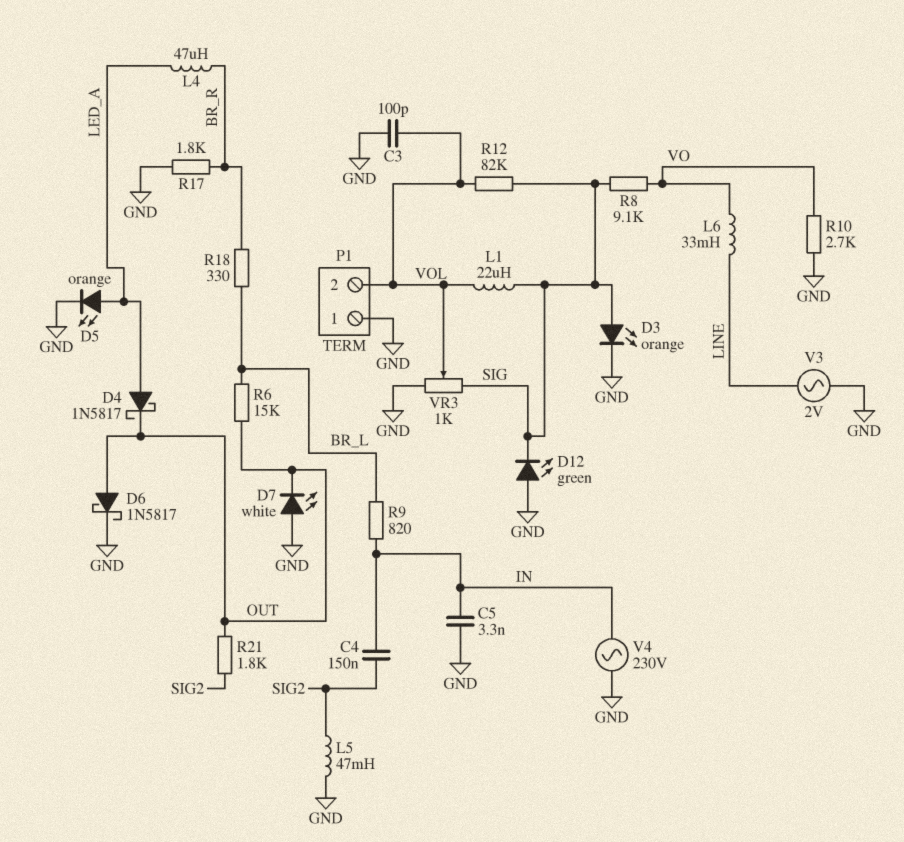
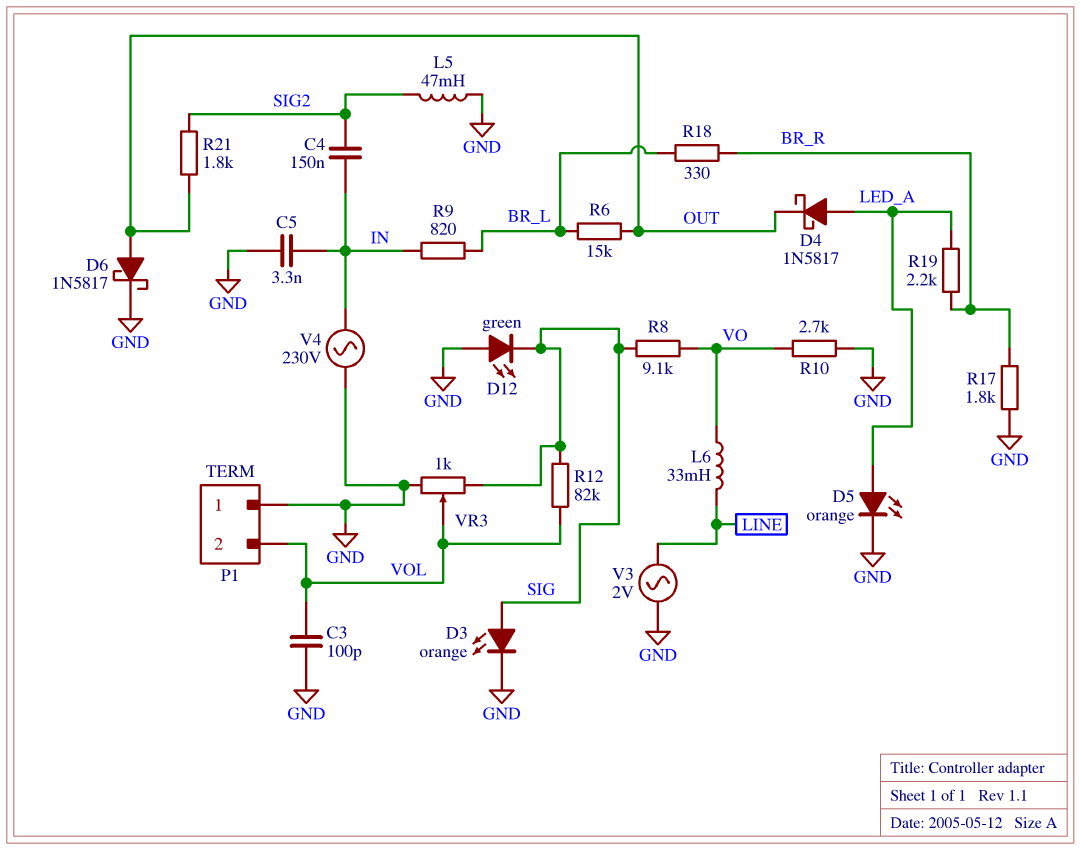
D7: LED white (A GND, K OUT) -> none
L1: 22uH (SIG, VOL) -> none
L4: 47uH (BR_R, LED_A) -> none
R19: none -> 2.2k (BR_R, LED_A)

